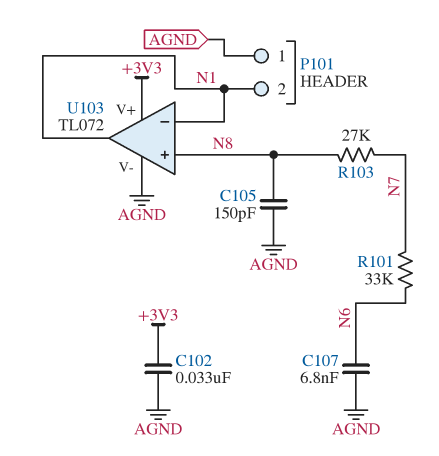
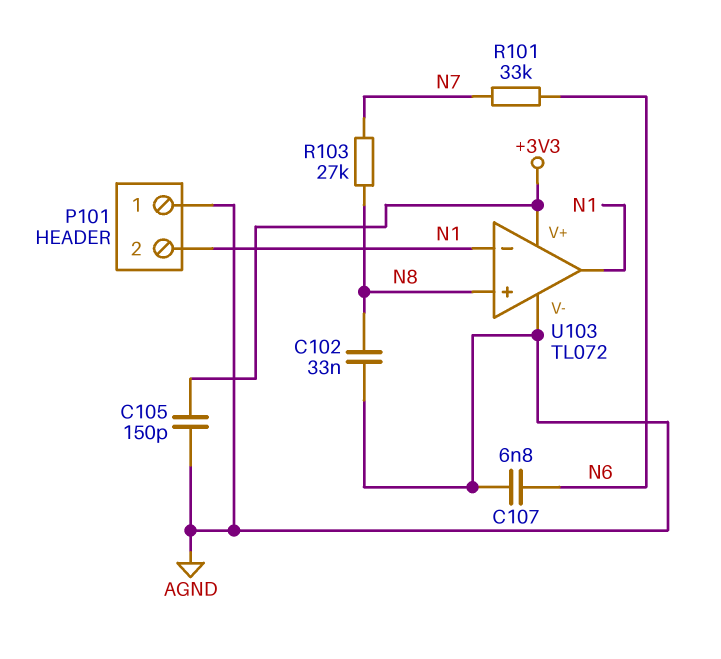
C102: 33nF (+3V3, AGND) -> 33nF (AGND, N8)
C105: 150pF (AGND, N8) -> 150pF (+3V3, AGND)

